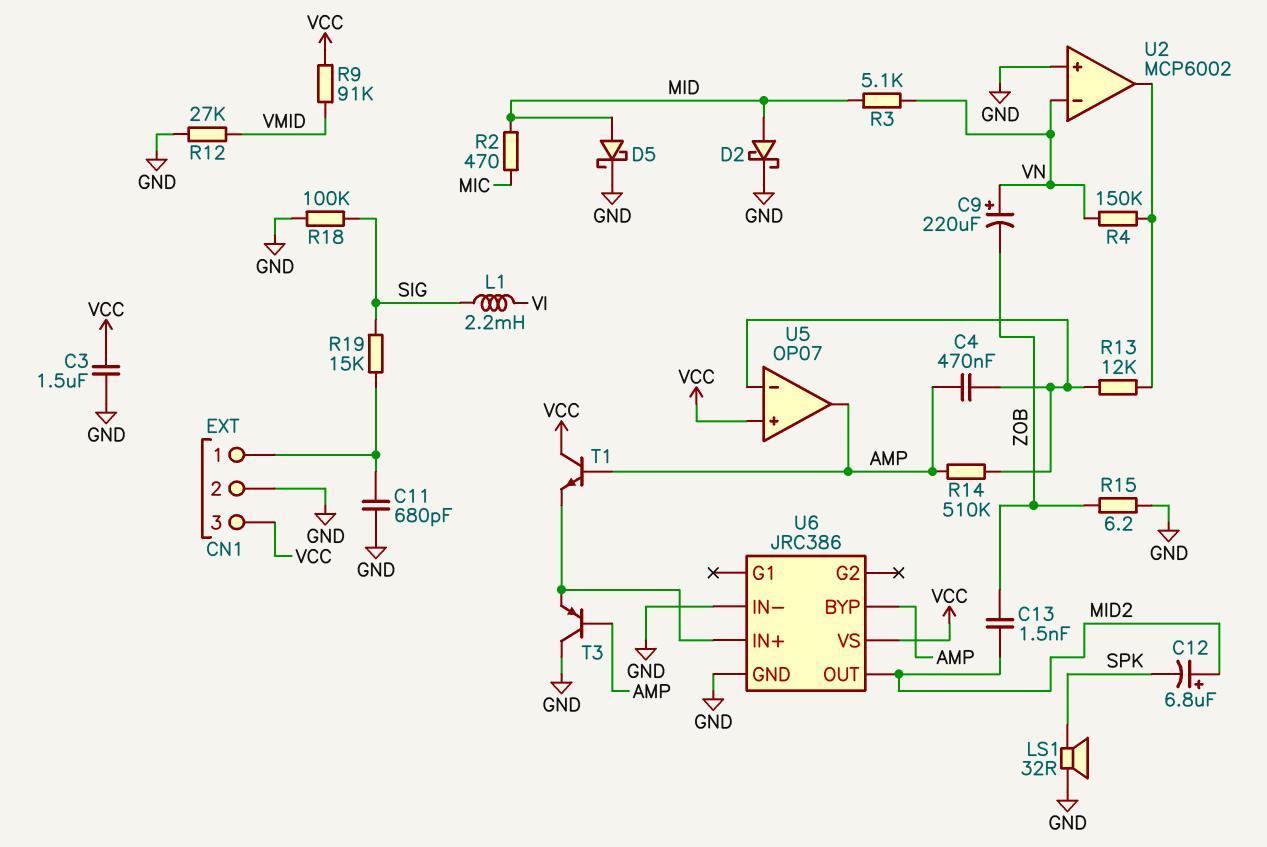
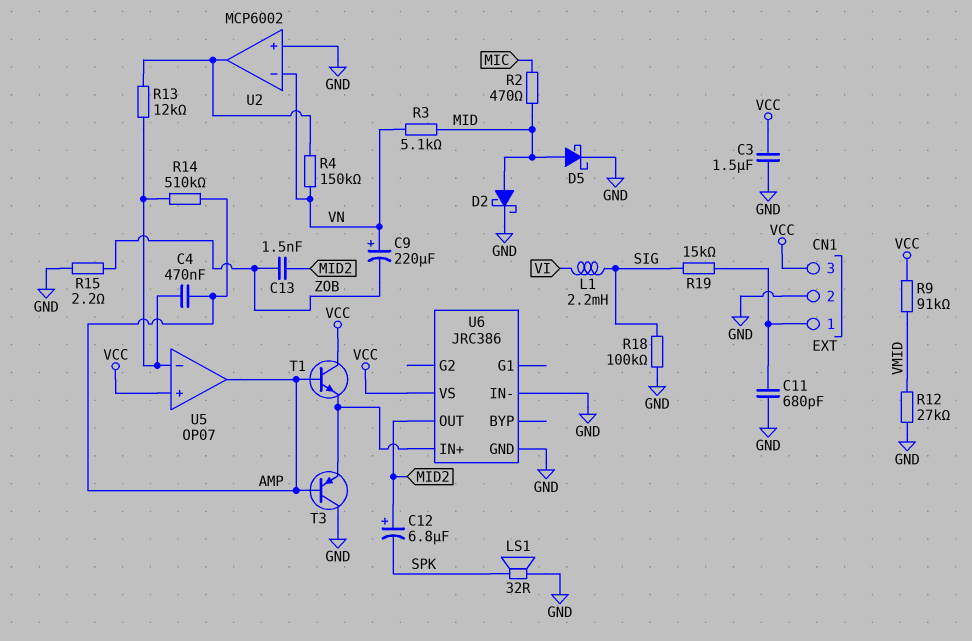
R15: 6.2 (GND, ZOB) -> 2.2 (GND, ZOB)
U6 pin BYP: AMP -> none

